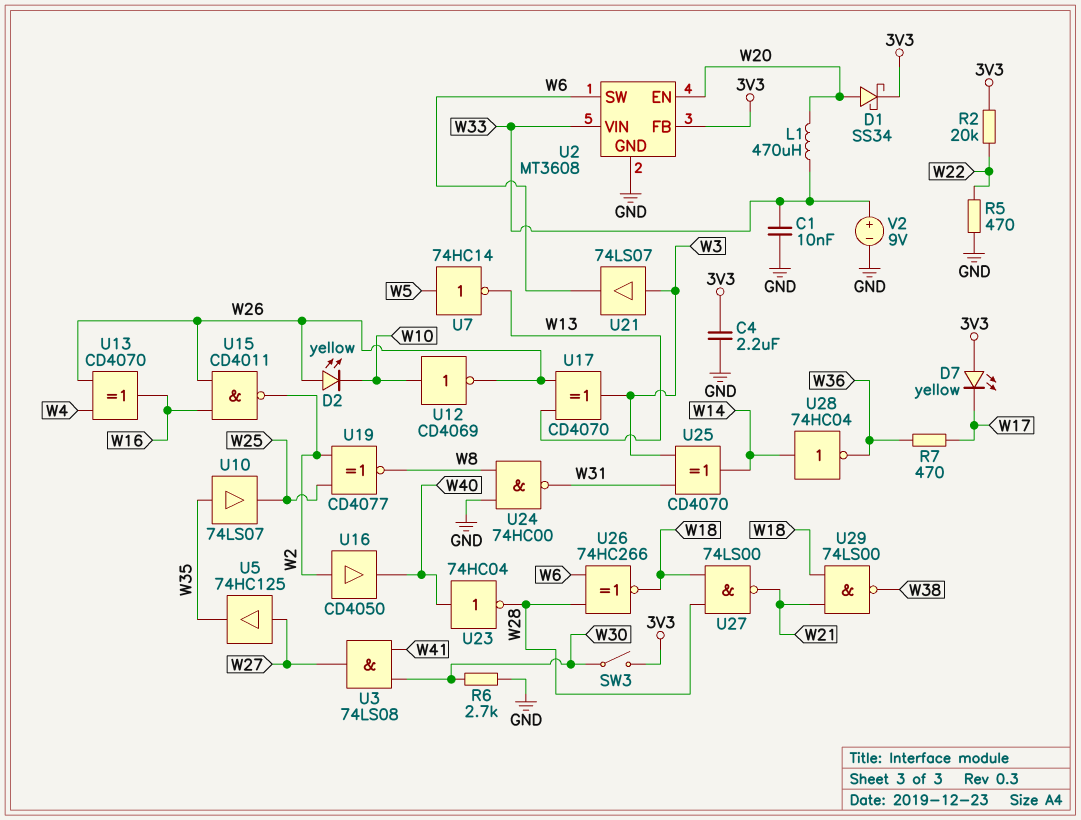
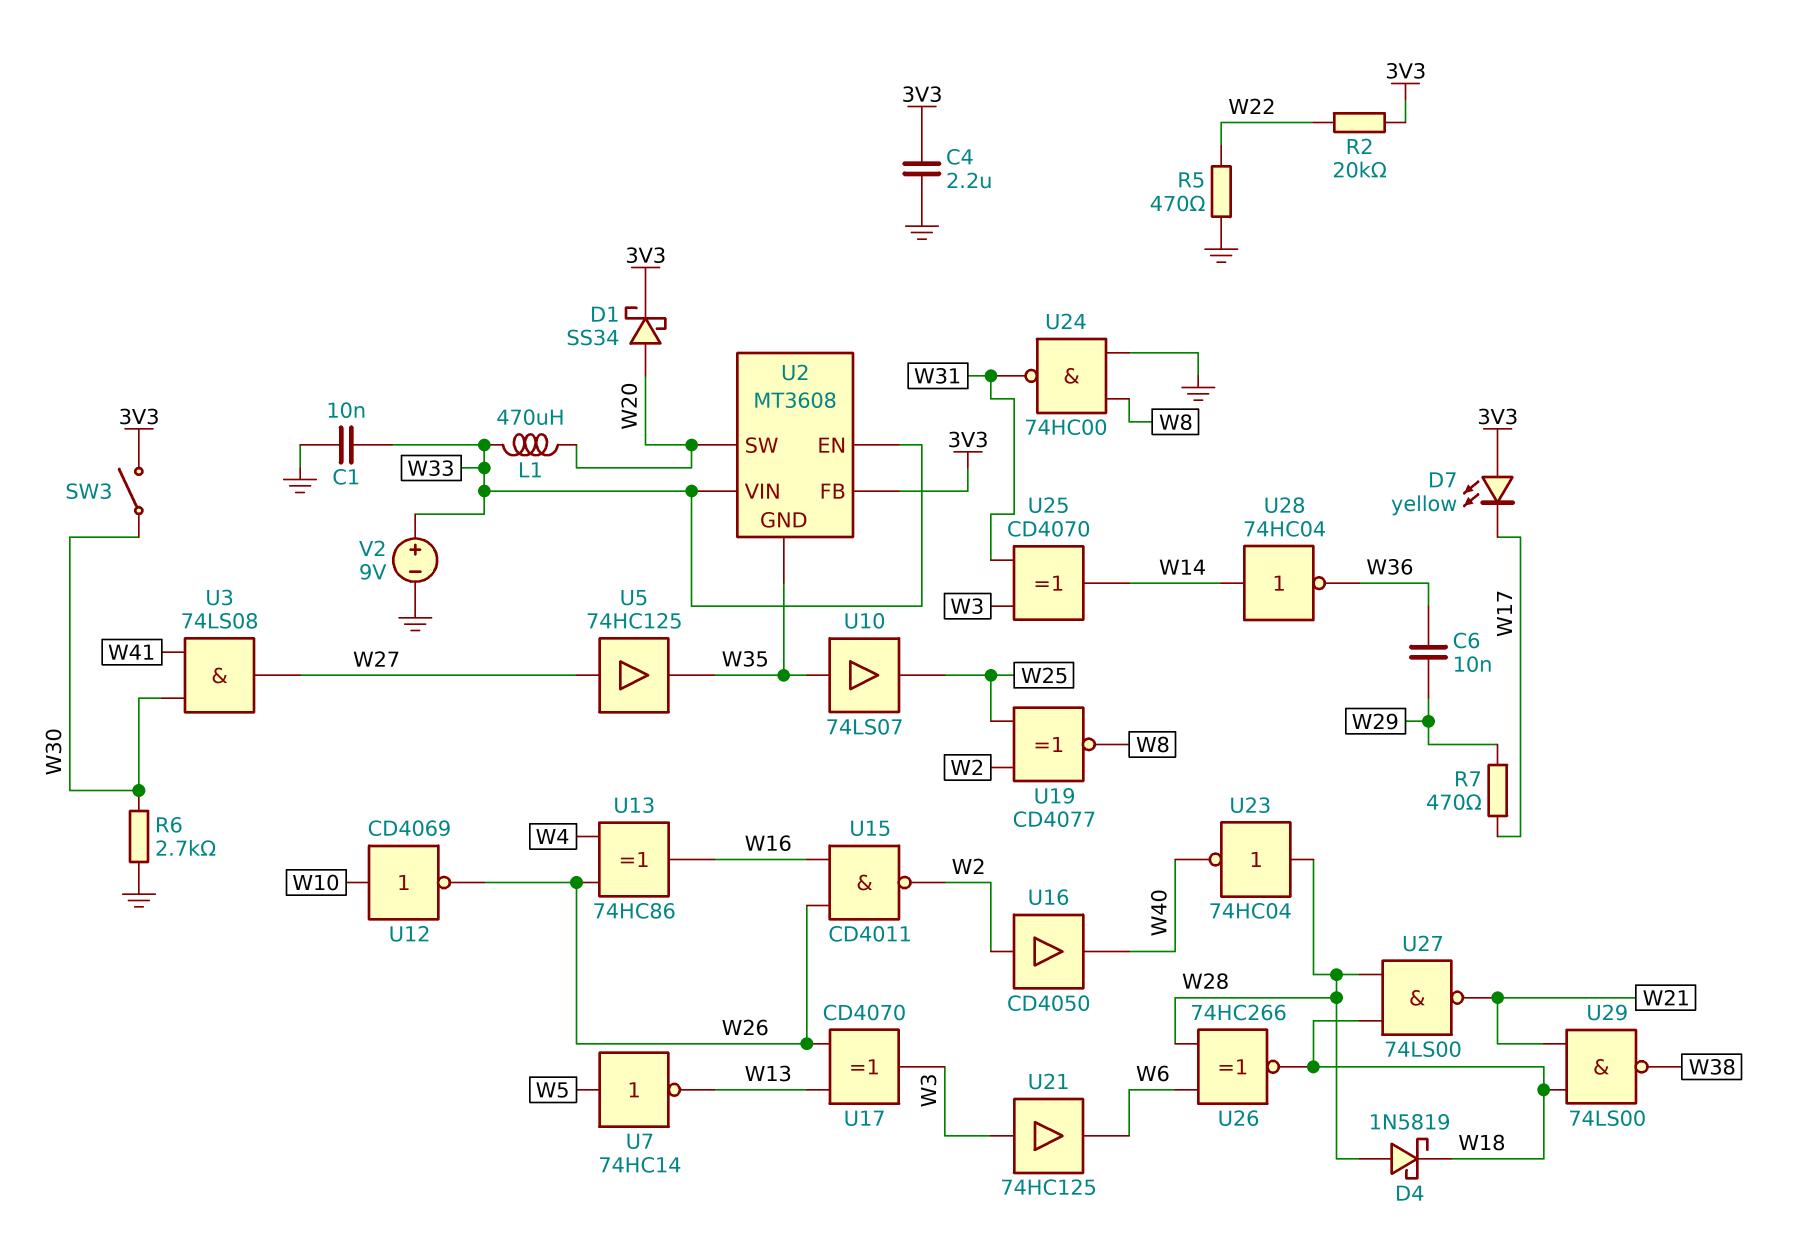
C6: none -> 10nF (W29, W36)
D2: LED yellow (A W26, K W10) -> none
D4: none -> schottky 1N5819 (A W28, K W18)
R7: 470 (W17, W36) -> 470 (W17, W29)
U2 pin EN: W20 -> W33
U2 pin GND: GND -> W35
U2 pin SW: W6 -> W20
U13: XOR CD4070 (in W4, in W26, out W16) -> XOR 74HC86 (in W4, in W26, out W16)
U21: buffer 74LS07 (in W3, out W6) -> buffer 74HC125 (in W3, out W6)
U23: NOT 74HC04 (in W40, out W28) -> NOT 74HC04 (in W28, out W40)

